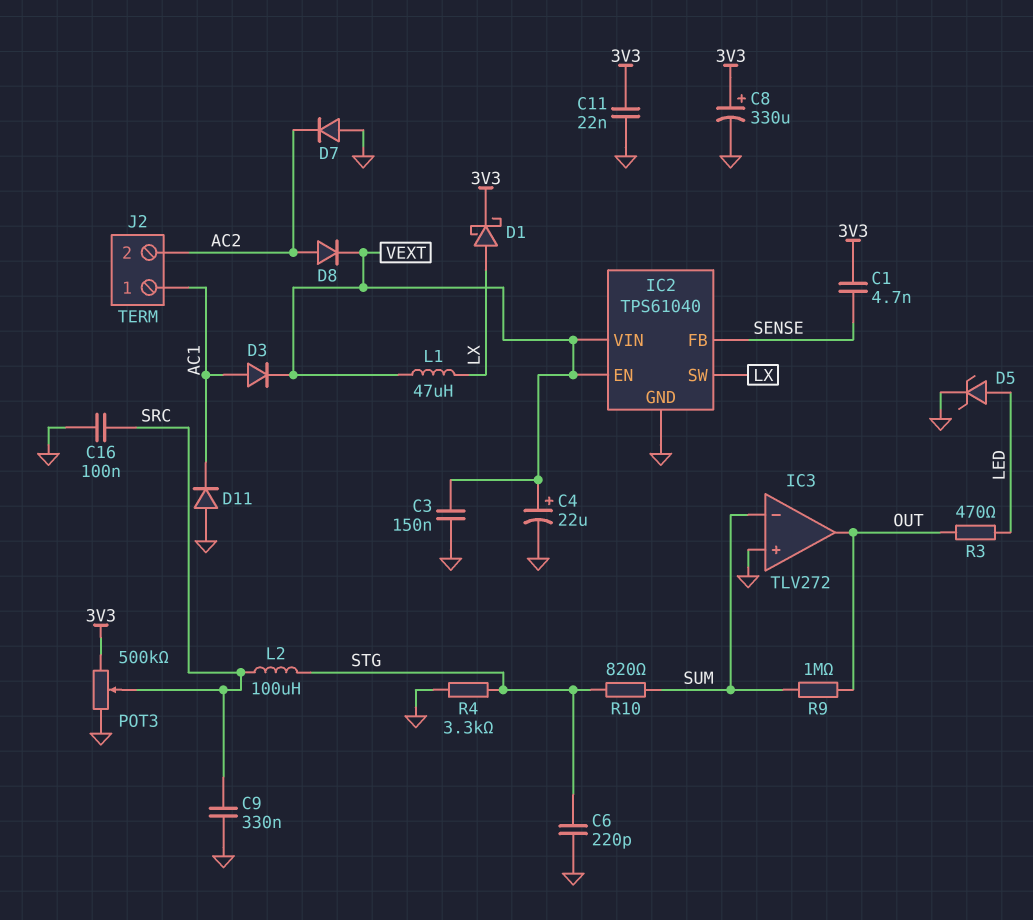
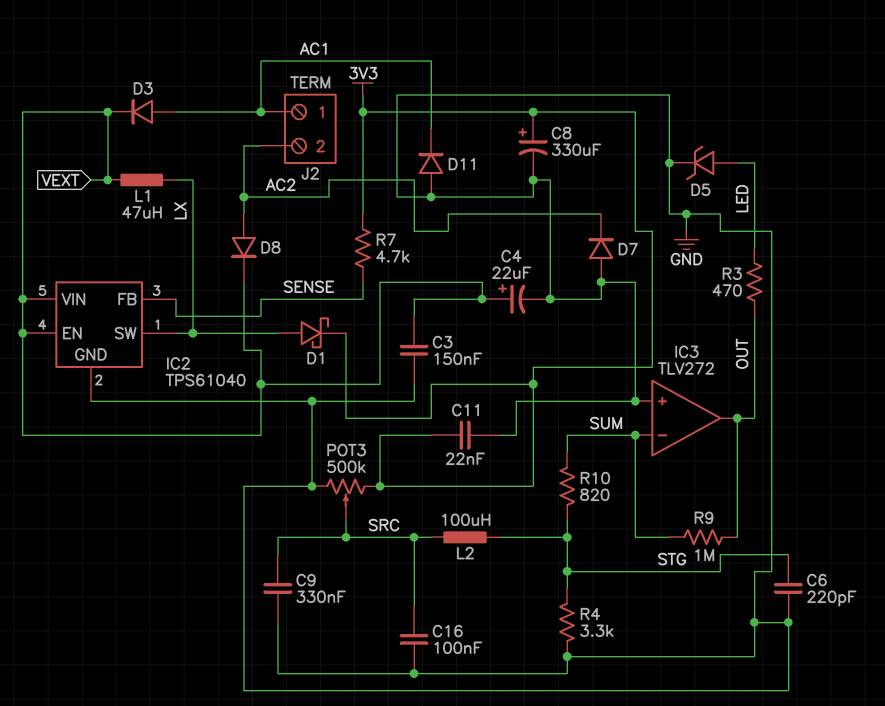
C1: 4.7nF (3V3, SENSE) -> none
R7: none -> 4.7k (3V3, SENSE)

